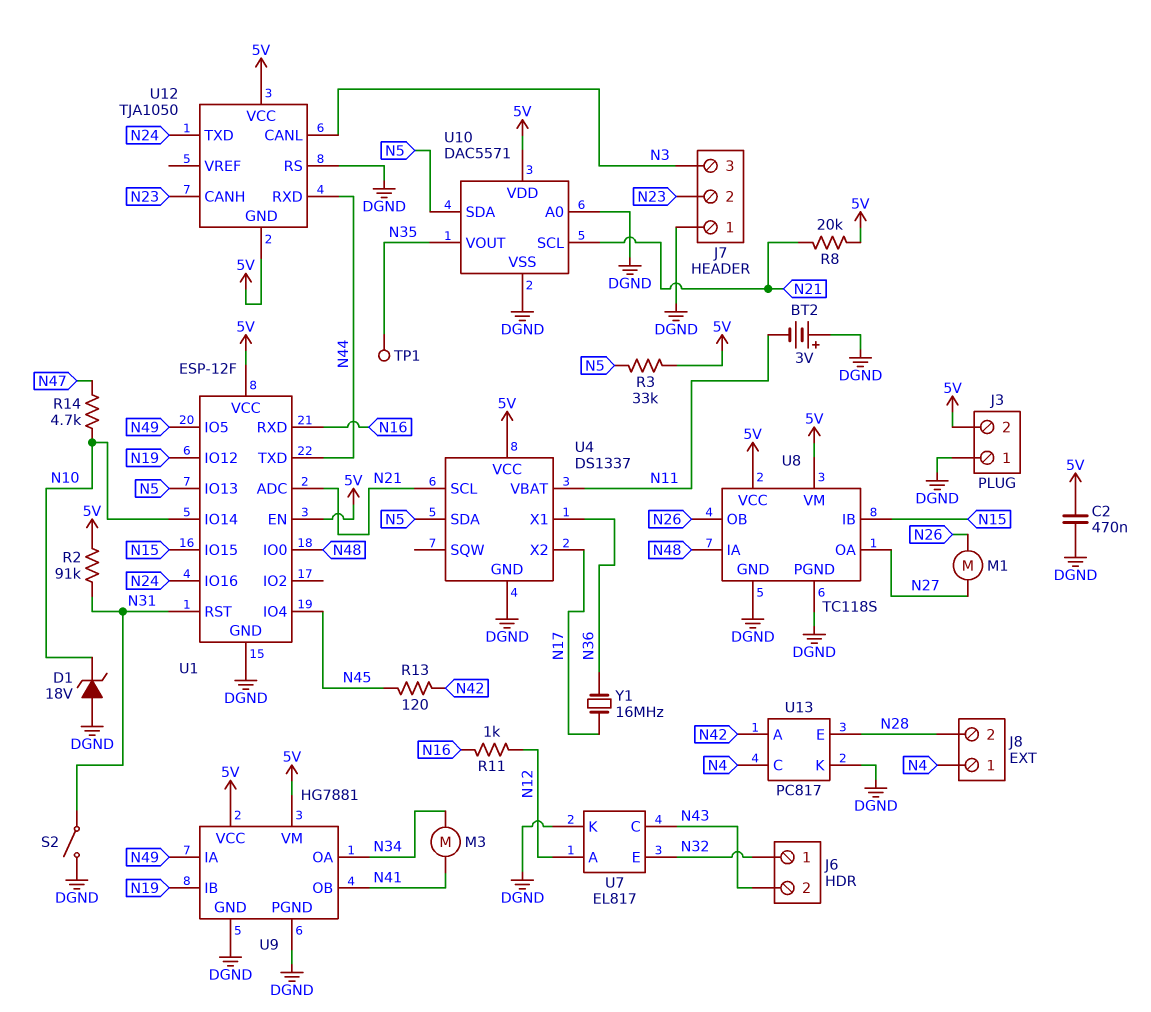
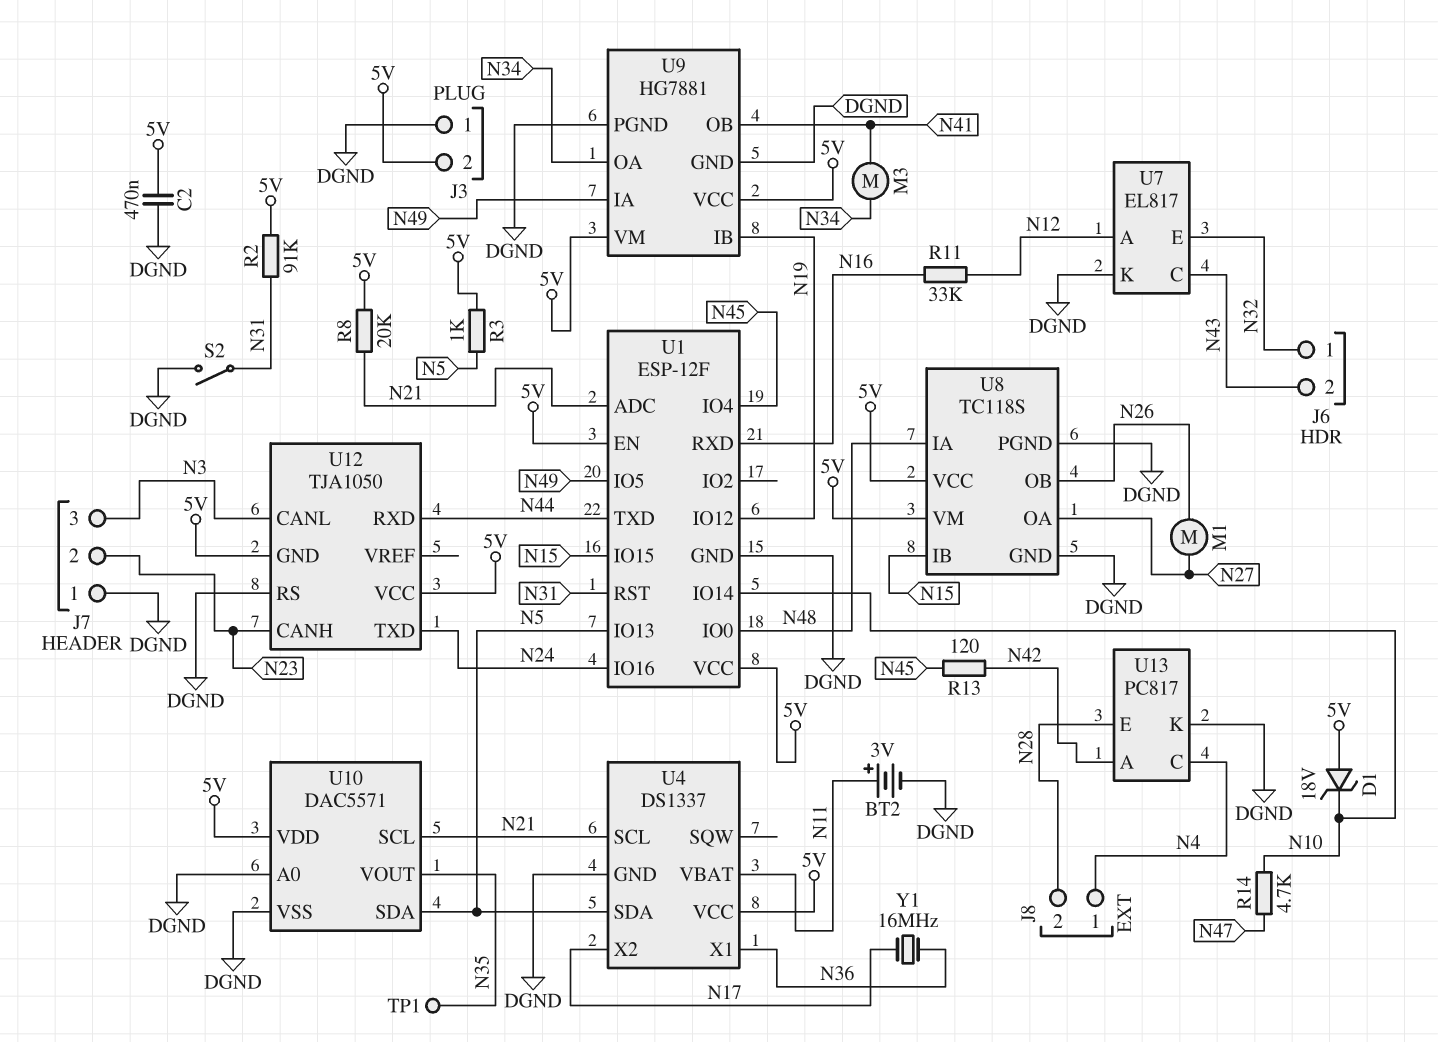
BT2: 3V (plus DGND, minus N11) -> 3V (plus N11, minus DGND)
D1: zener 18V (A DGND, K N10) -> zener 18V (A 5V, K N10)
R3: 33k (5V, N5) -> 1k (5V, N5)
R11: 1k (N12, N16) -> 33k (N12, N16)

